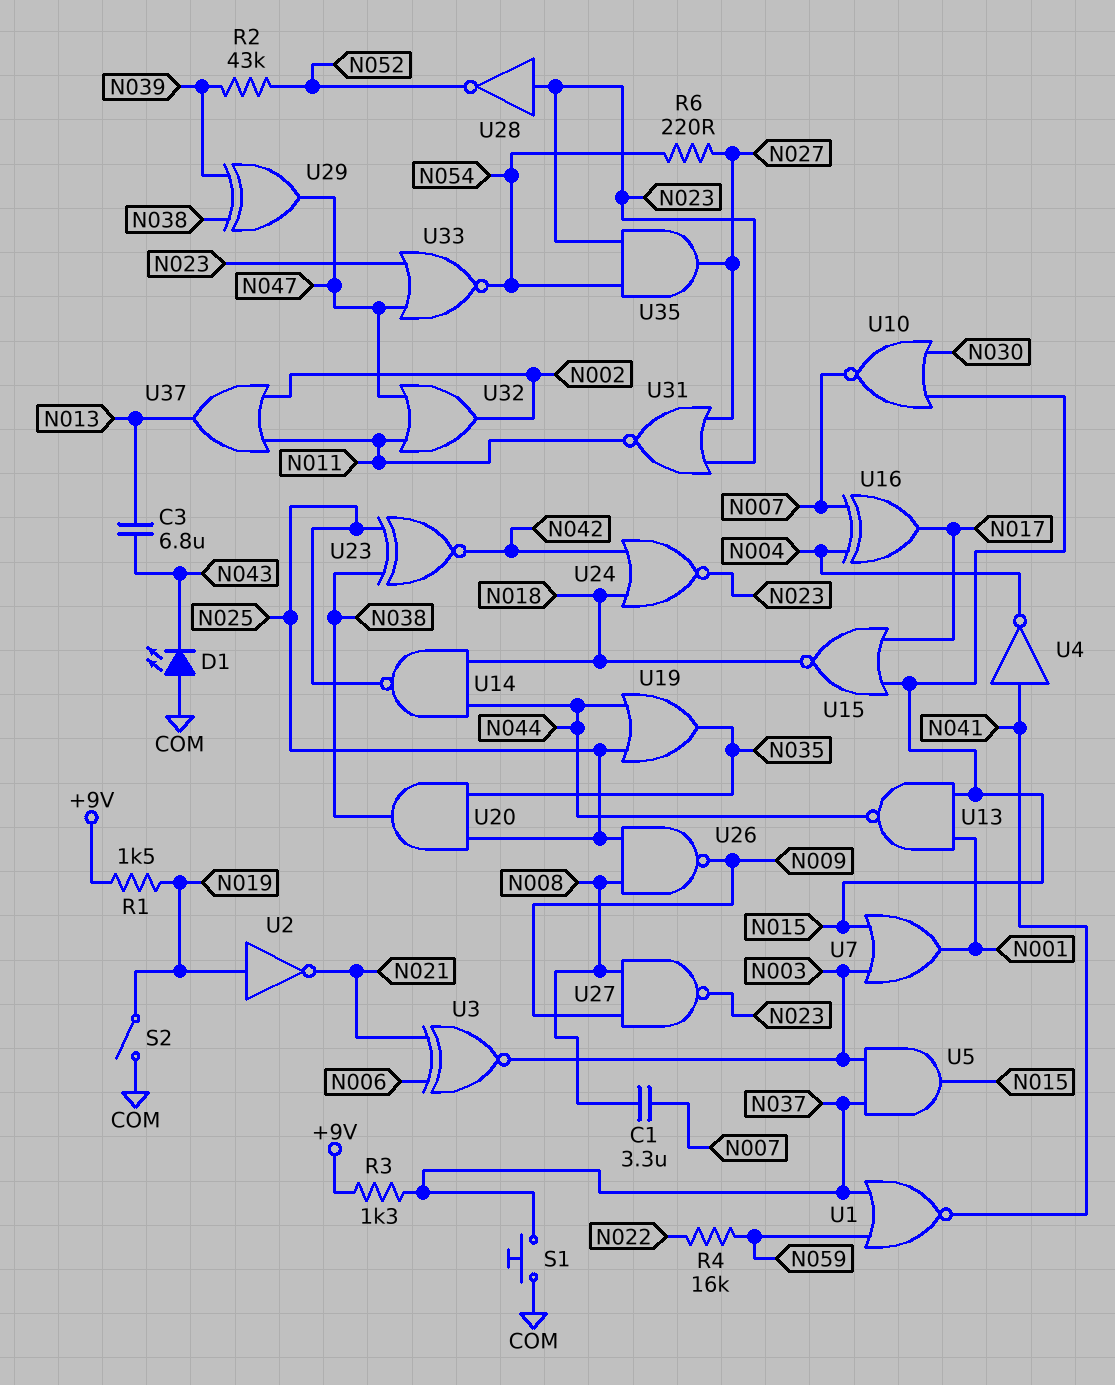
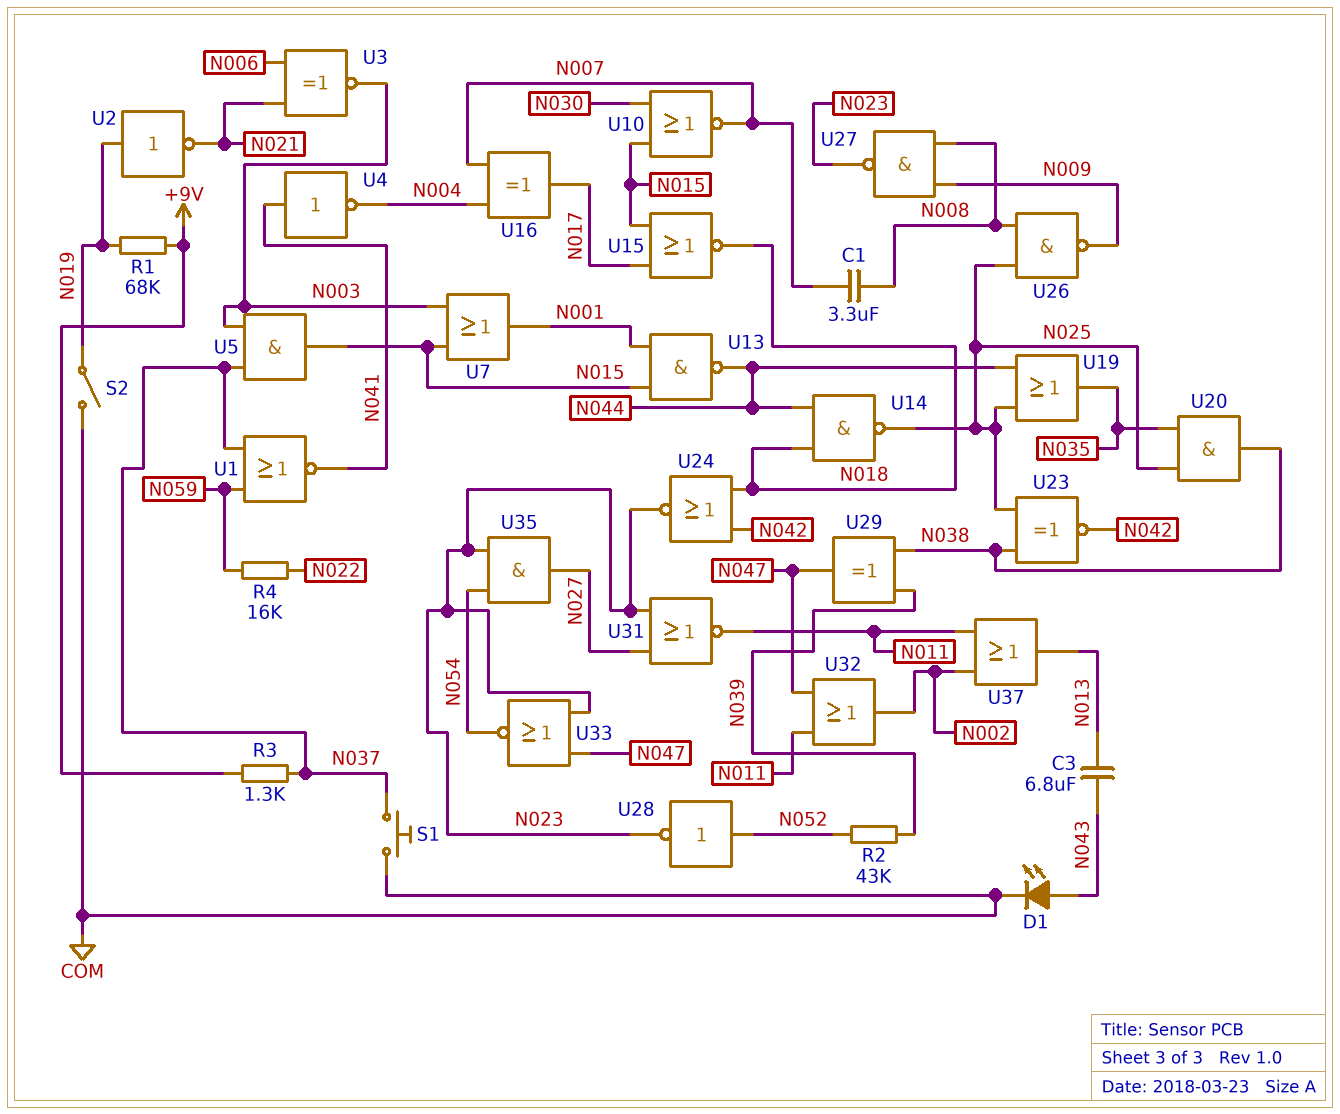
D1: LED (A COM, K N043) -> LED (A N043, K COM)
R1: 1.5k (+9V, N019) -> 68k (+9V, N019)
R6: 220 (N027, N054) -> none
U28: NOT (in N023, out N052) -> NOT (in N052, out N023)

